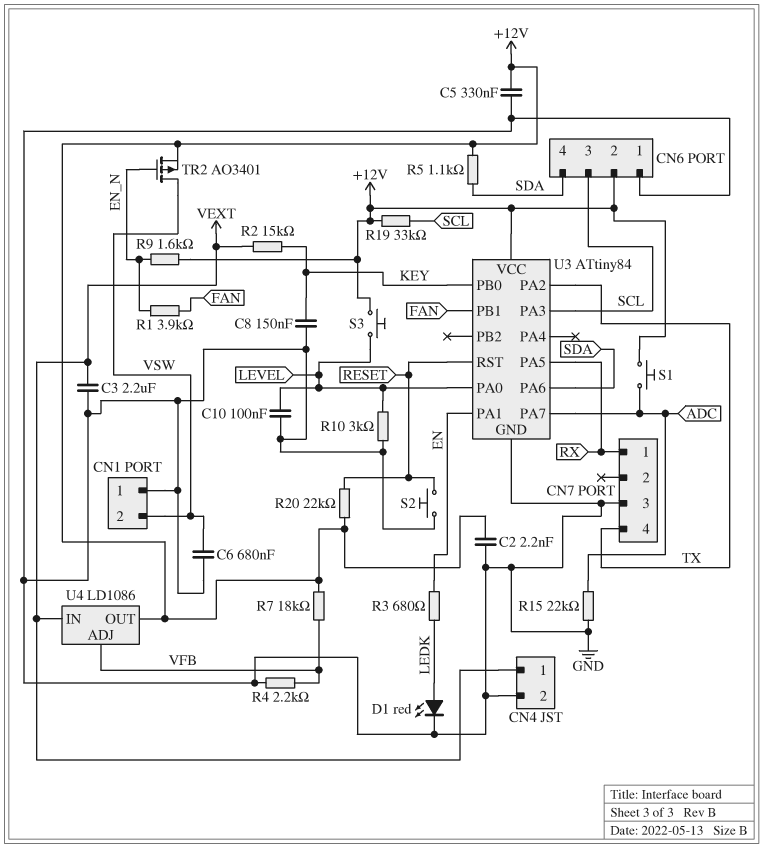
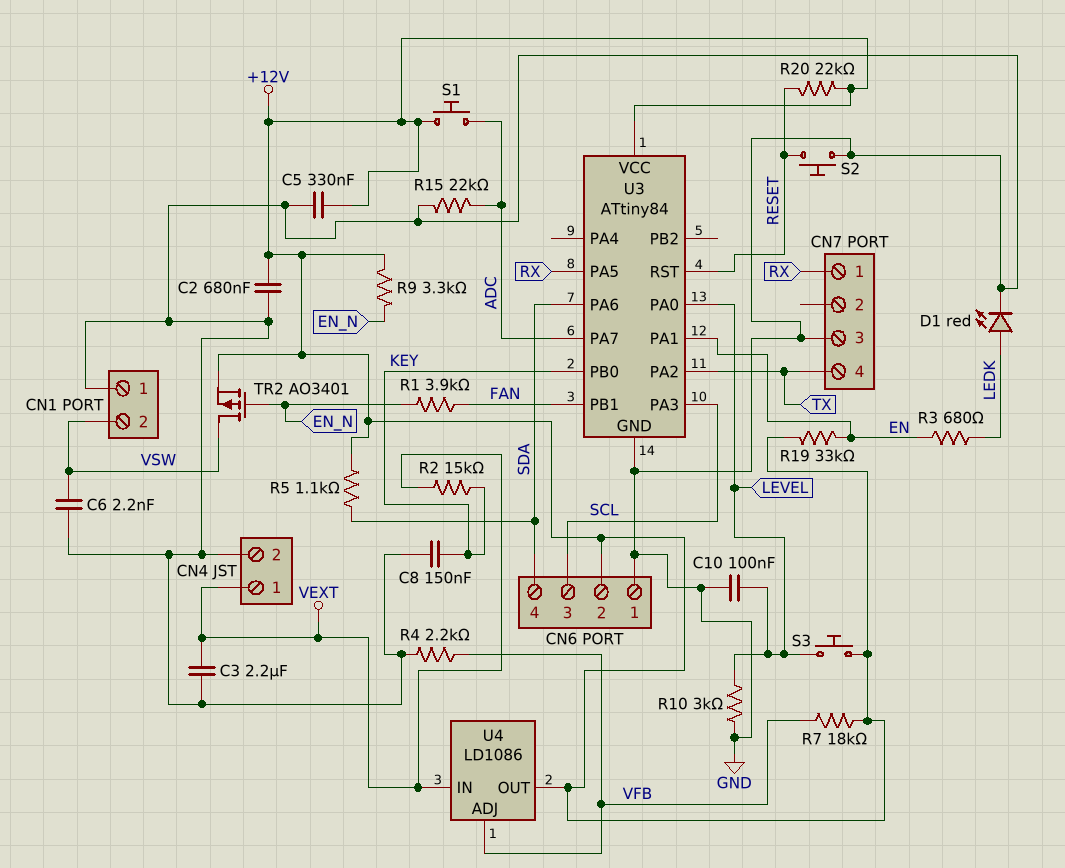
C2: 2.2nF (+12V, GND) -> 680nF (+12V, GND)
C6: 680nF (GND, VSW) -> 2.2nF (GND, VSW)
R9: 1.6k (+12V, EN_N) -> 3.3k (+12V, EN_N)
R19: 33k (+12V, SCL) -> 33k (+12V, EN)

